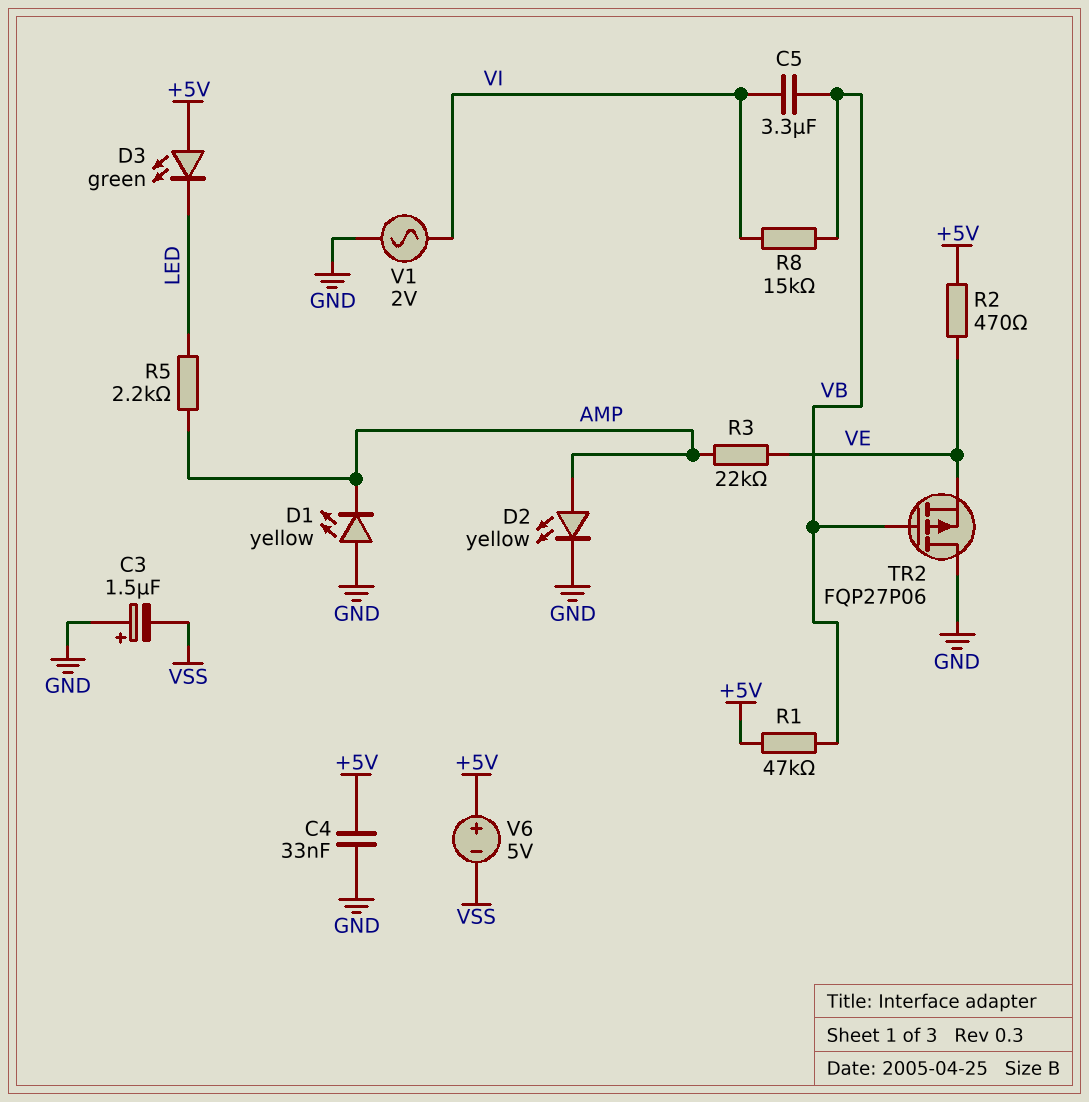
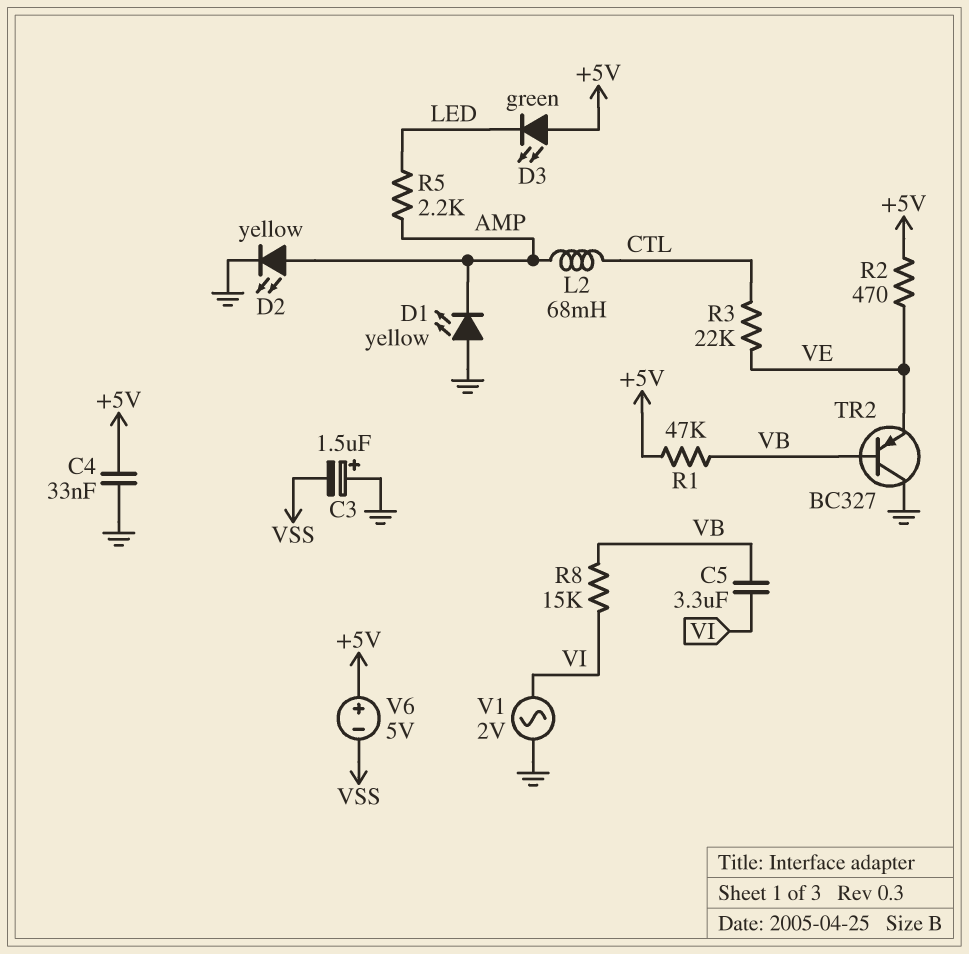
L2: none -> 68mH (AMP, CTL)
R3: 22k (AMP, VE) -> 22k (CTL, VE)
TR2: PMOS FQP27P06 (G VB, D GND, S VE) -> PNP BC327 (B VB, C GND, E VE)

